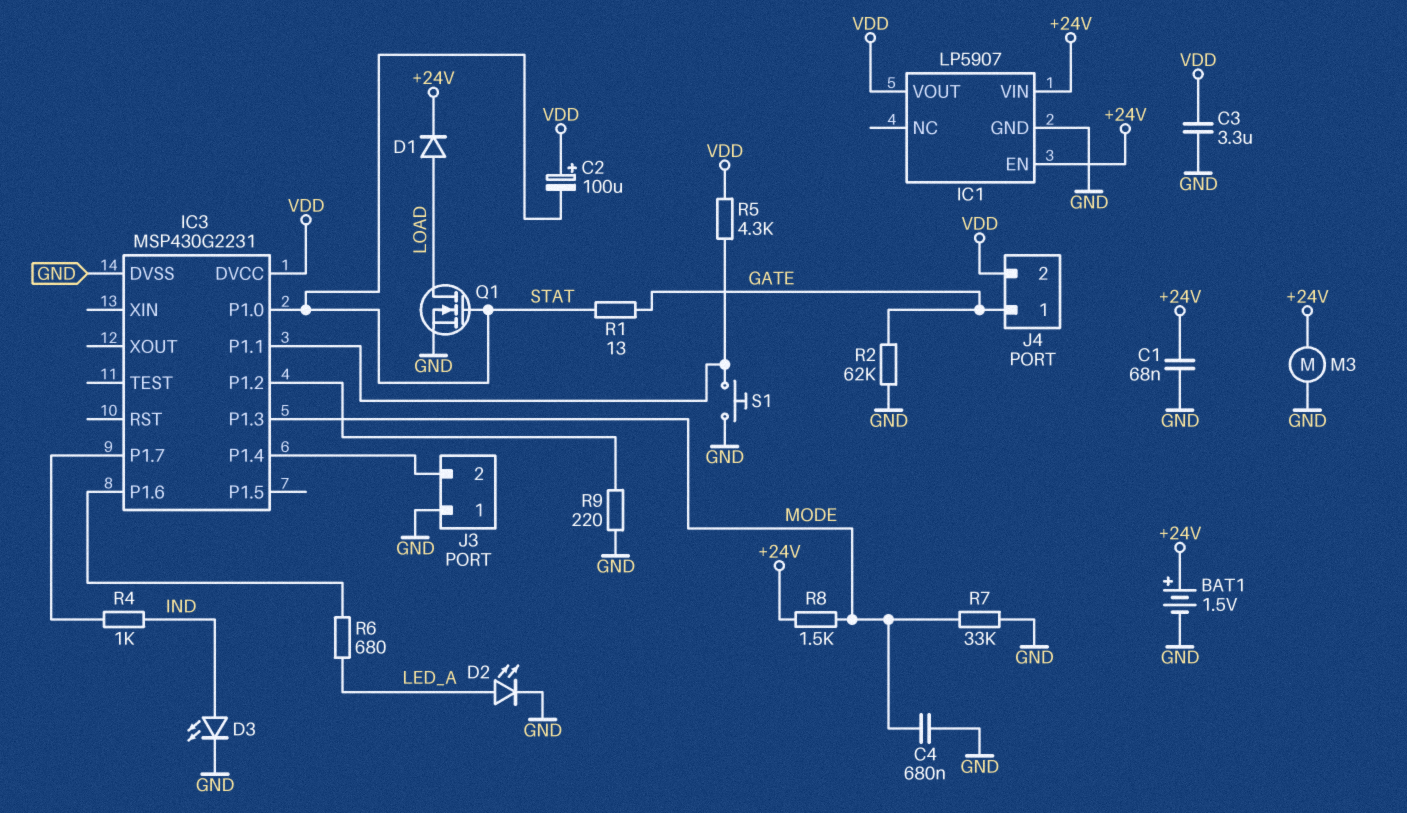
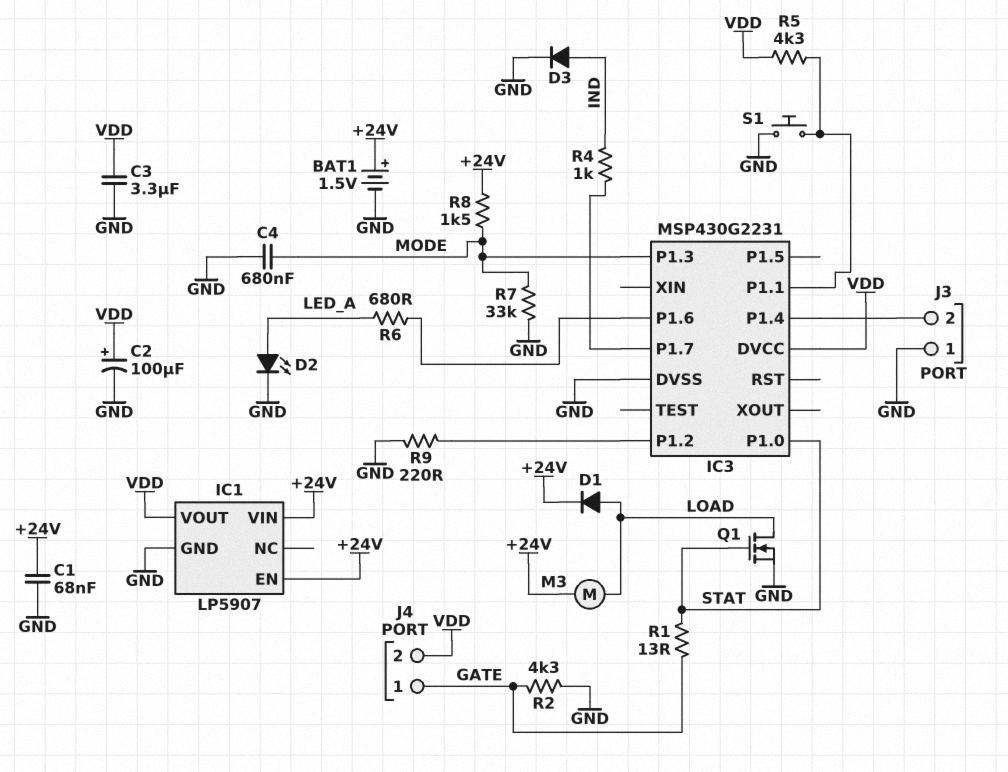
C2: 100uF (plus VDD, minus STAT) -> 100uF (plus VDD, minus GND)
D3: LED (A IND, K GND) -> diode (A IND, K GND)
M3: motor (+24V, GND) -> motor (+24V, LOAD)
R2: 62k (GATE, GND) -> 4.3k (GATE, GND)

